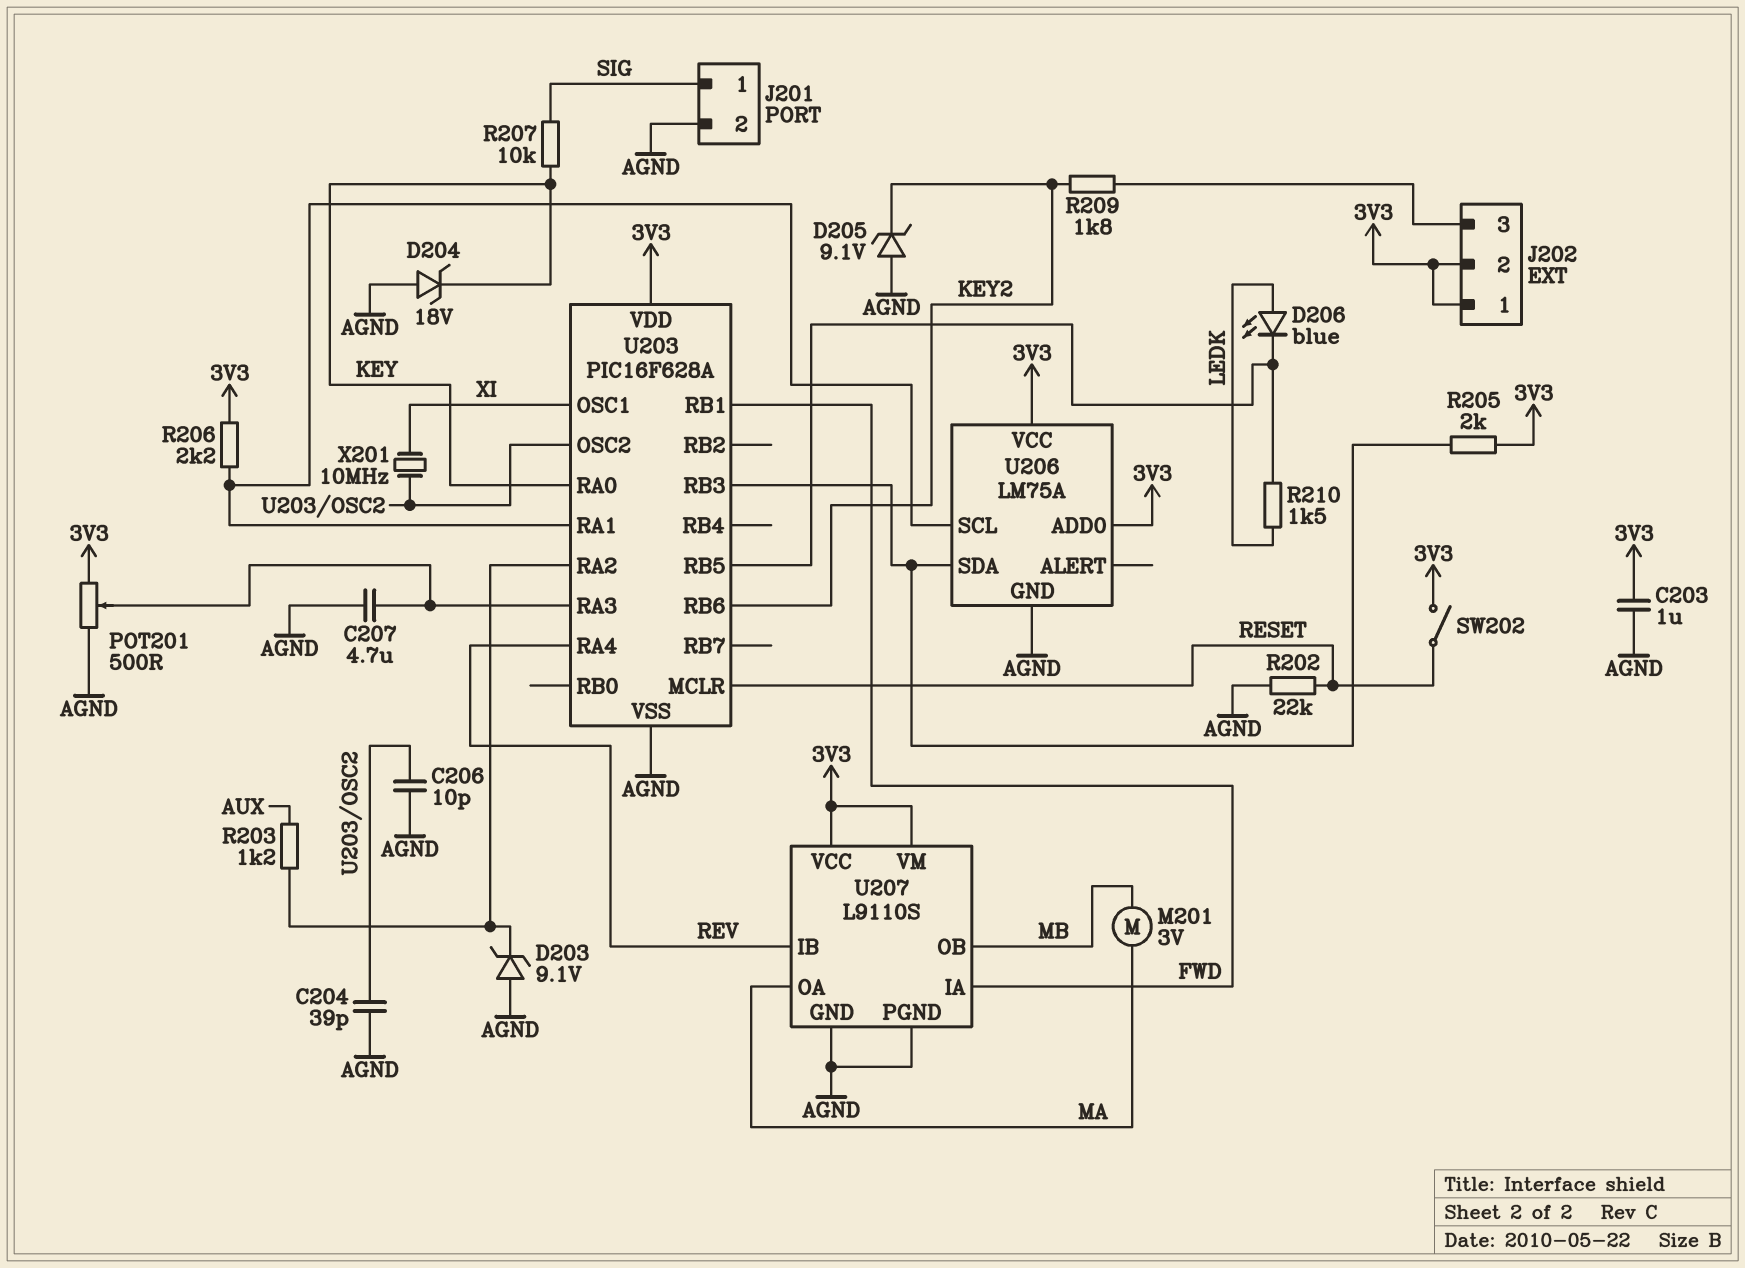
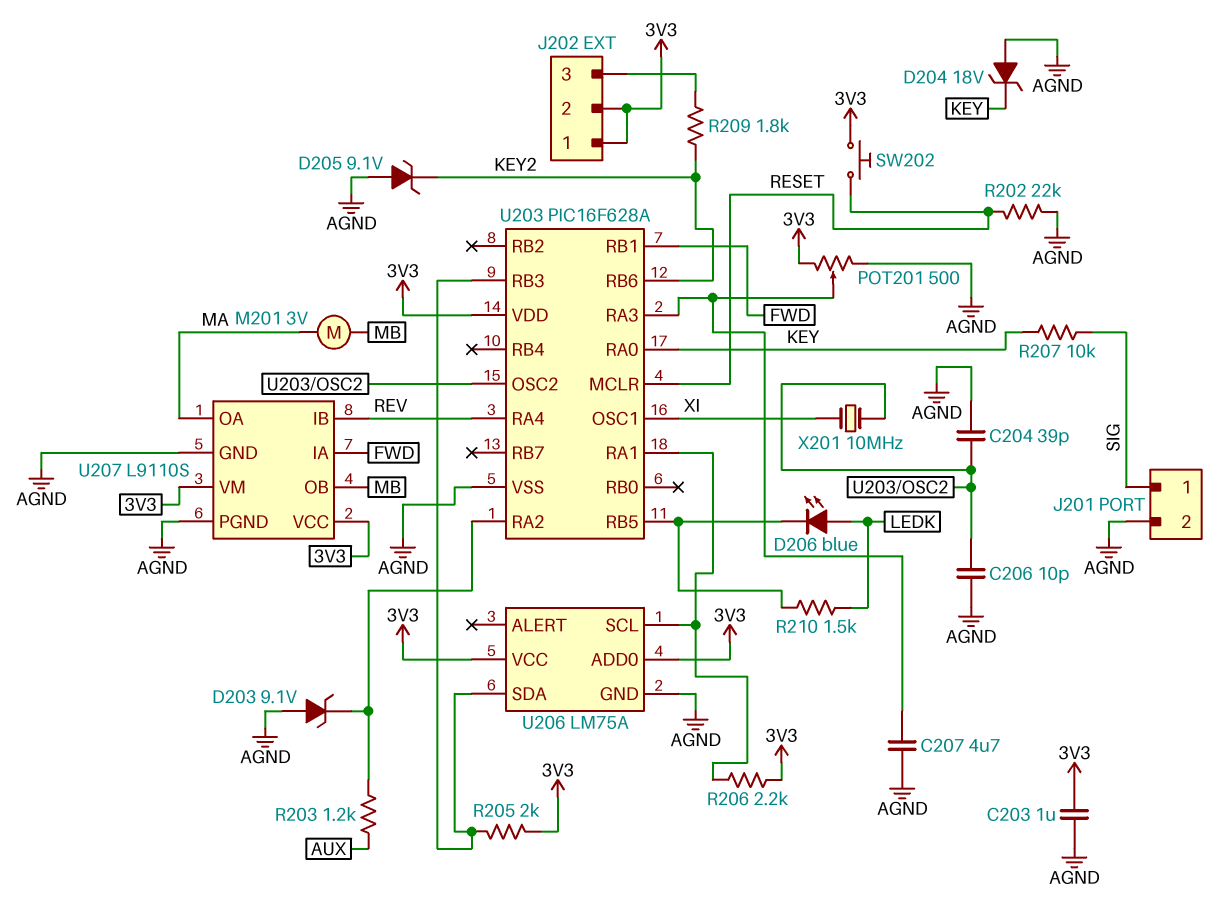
SW202: switch (3V3, RESET) -> button (3V3, RESET)

